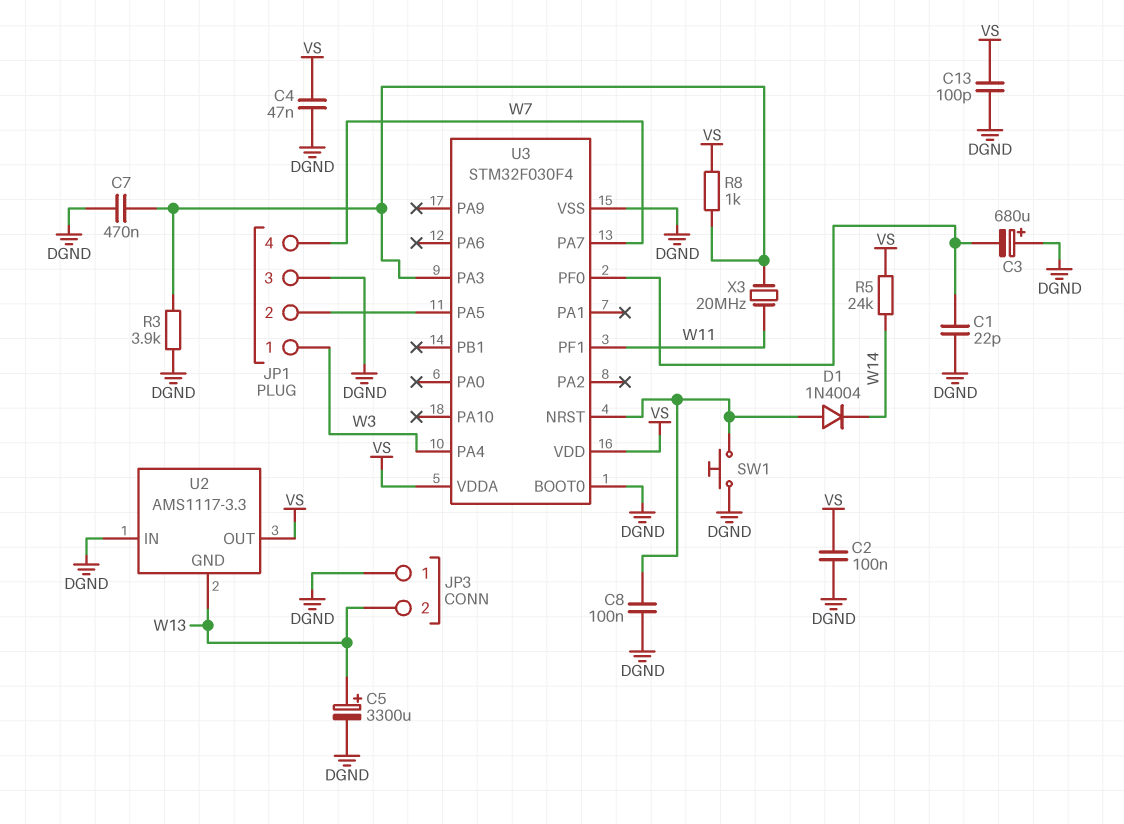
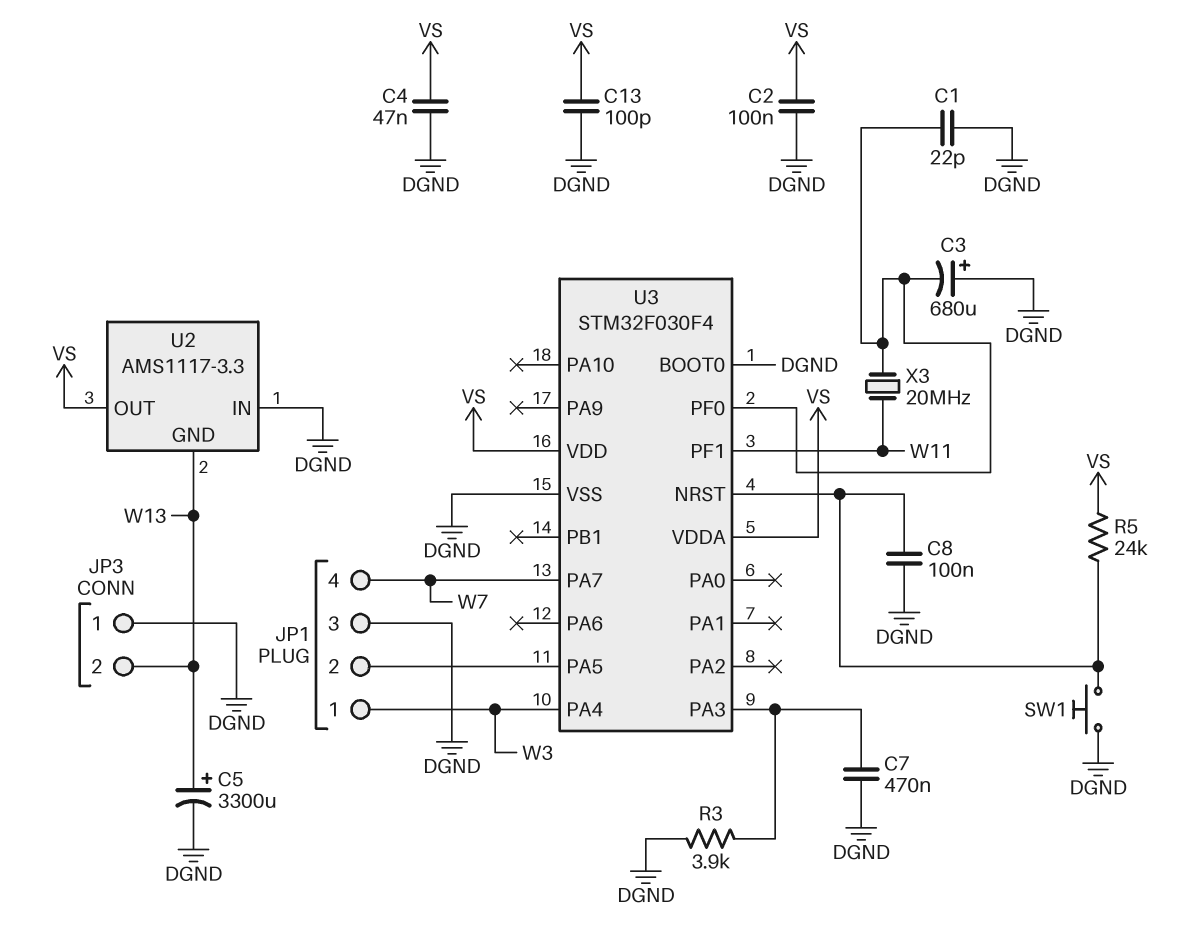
D1: diode 1N4004 (A U3/NRST, K W14) -> none
R5: 24k (VS, W14) -> 24k (U3/NRST, VS)
R8: 1k (U3/PA3, VS) -> none
X3: 20MHz (U3/PA3, W11) -> 20MHz (U3/PF0, W11)

